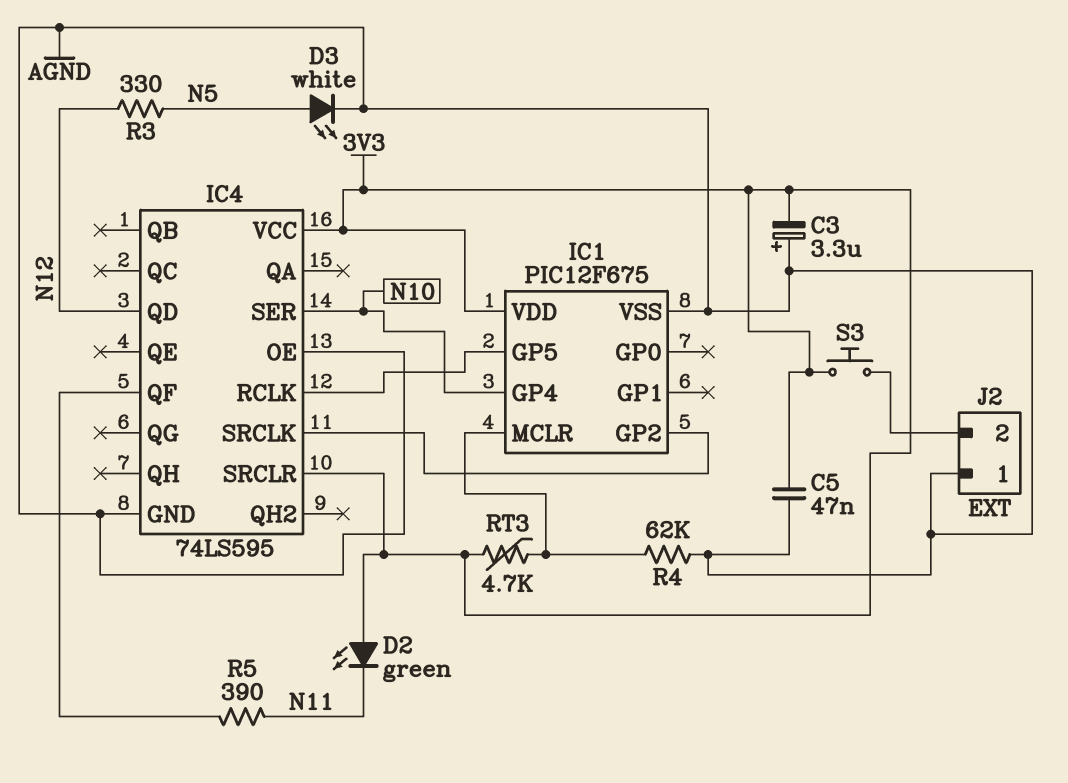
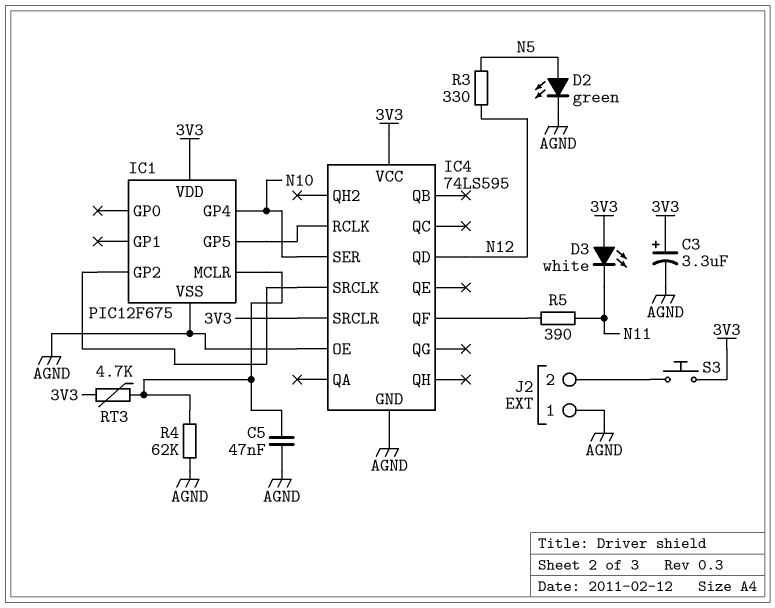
C3: 3.3uF (plus AGND, minus 3V3) -> 3.3uF (plus 3V3, minus AGND)
C5: 47nF (3V3, AGND) -> 47nF (AGND, IC1/MCLR)
D2: LED green (A 3V3, K N11) -> LED green (A N5, K AGND)
D3: LED white (A N5, K AGND) -> LED white (A 3V3, K N11)

